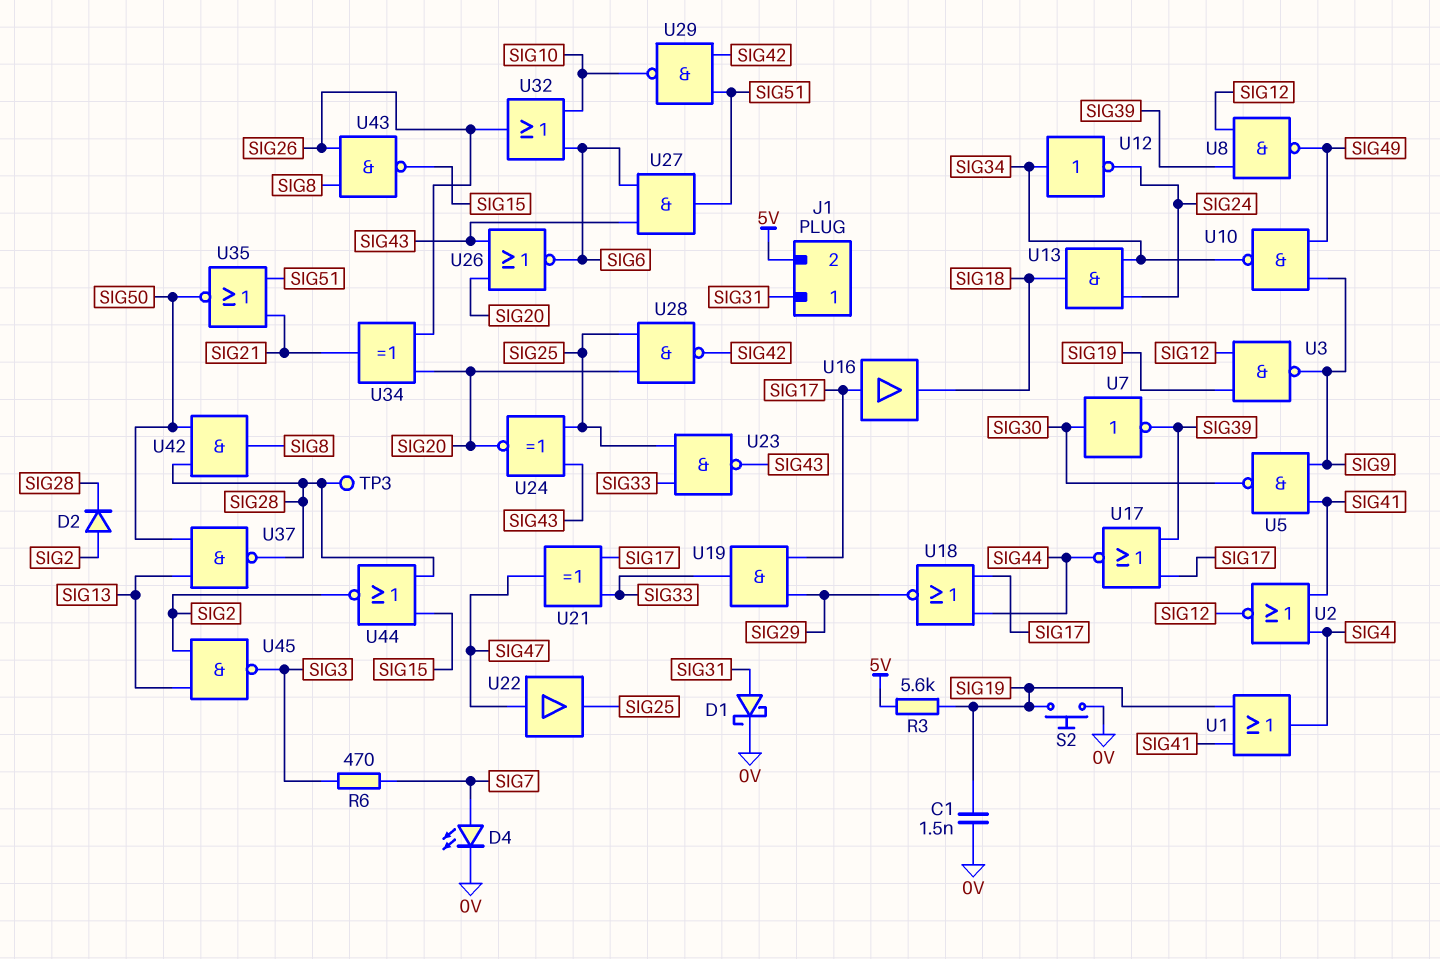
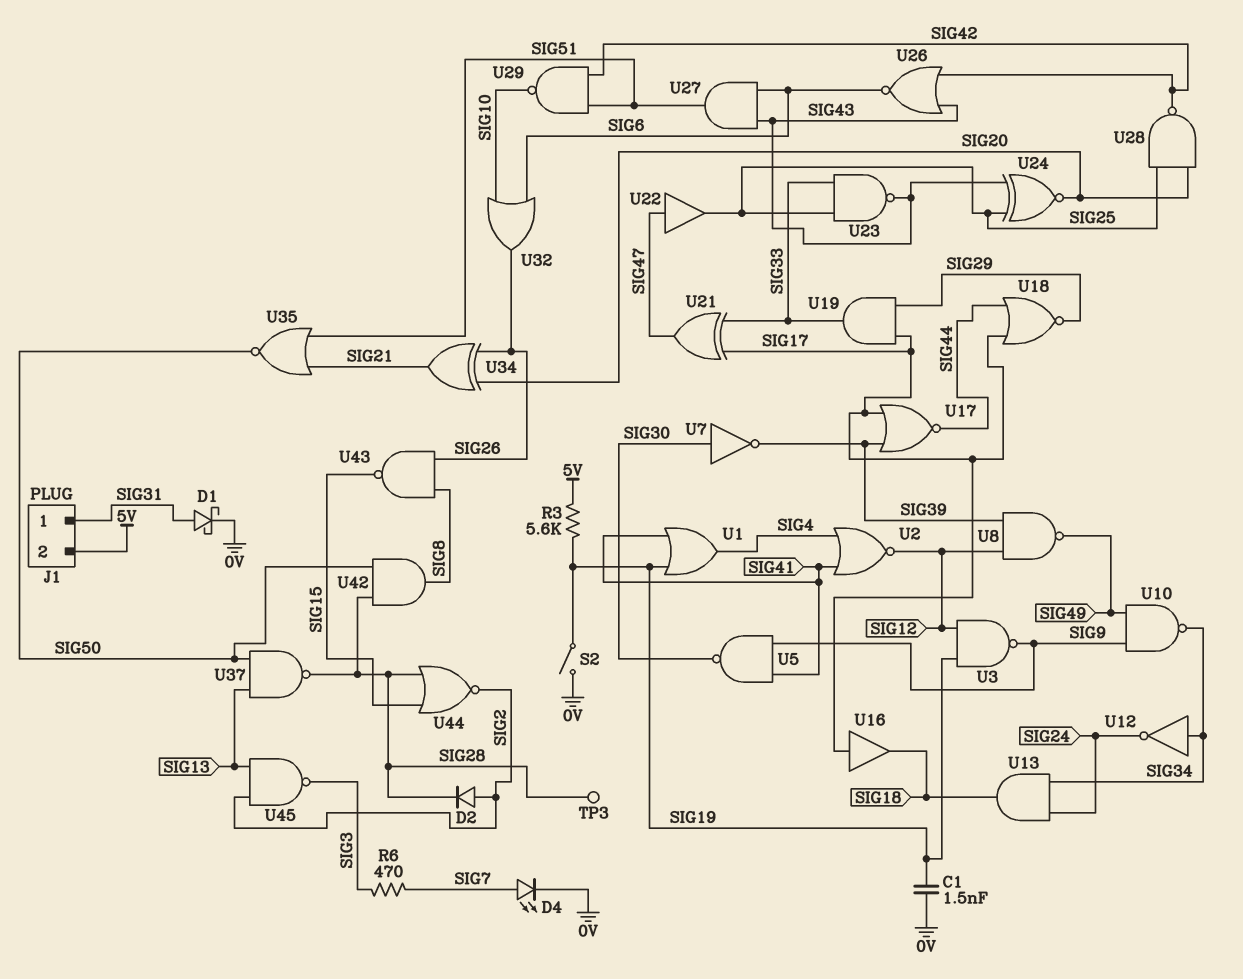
S2: button (0V, SIG19) -> switch (0V, SIG19)
U26: NOR (in SIG20, in SIG43, out SIG6) -> NOR (in SIG42, in SIG43, out SIG6)

